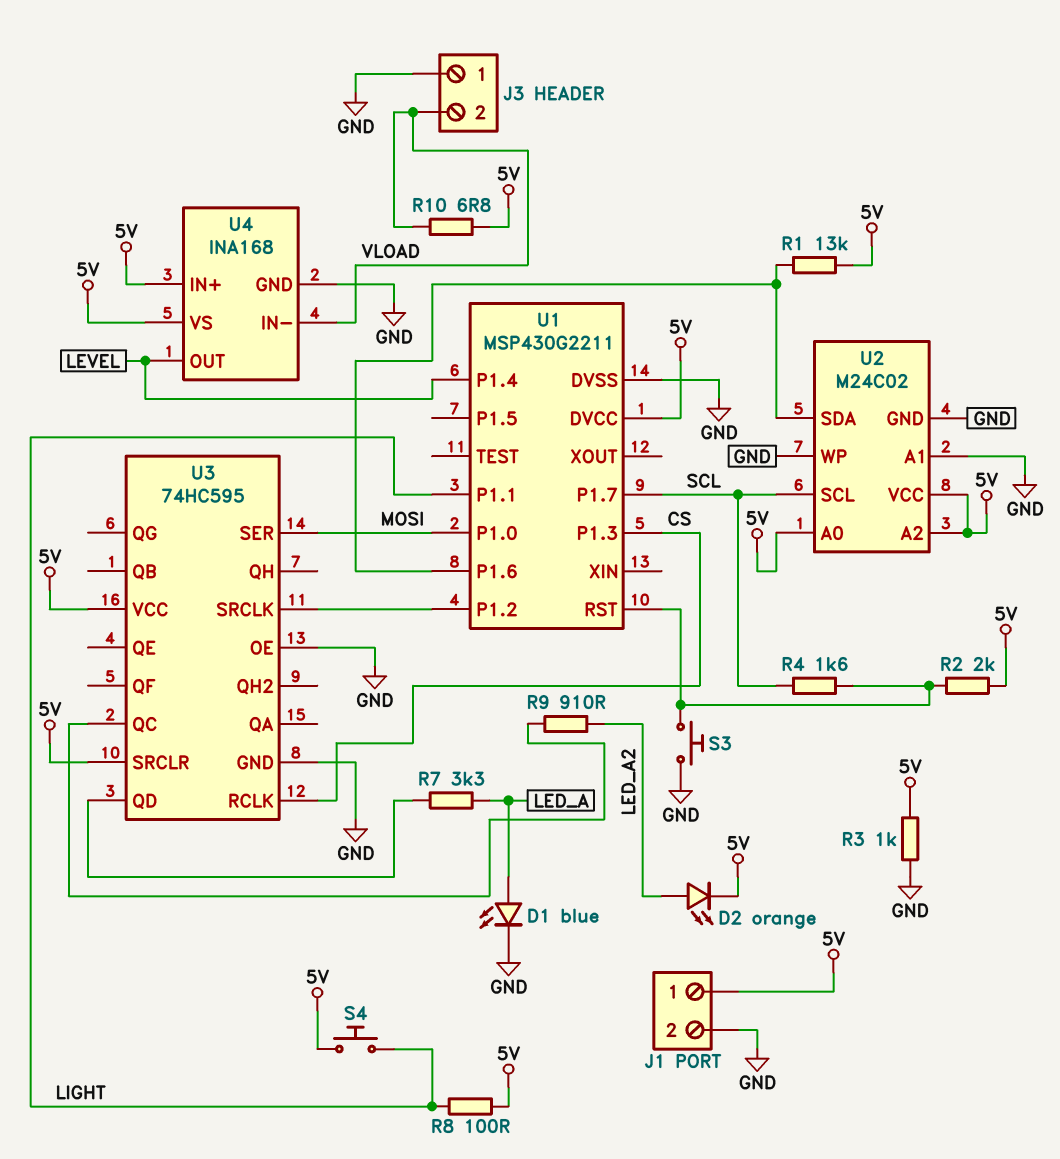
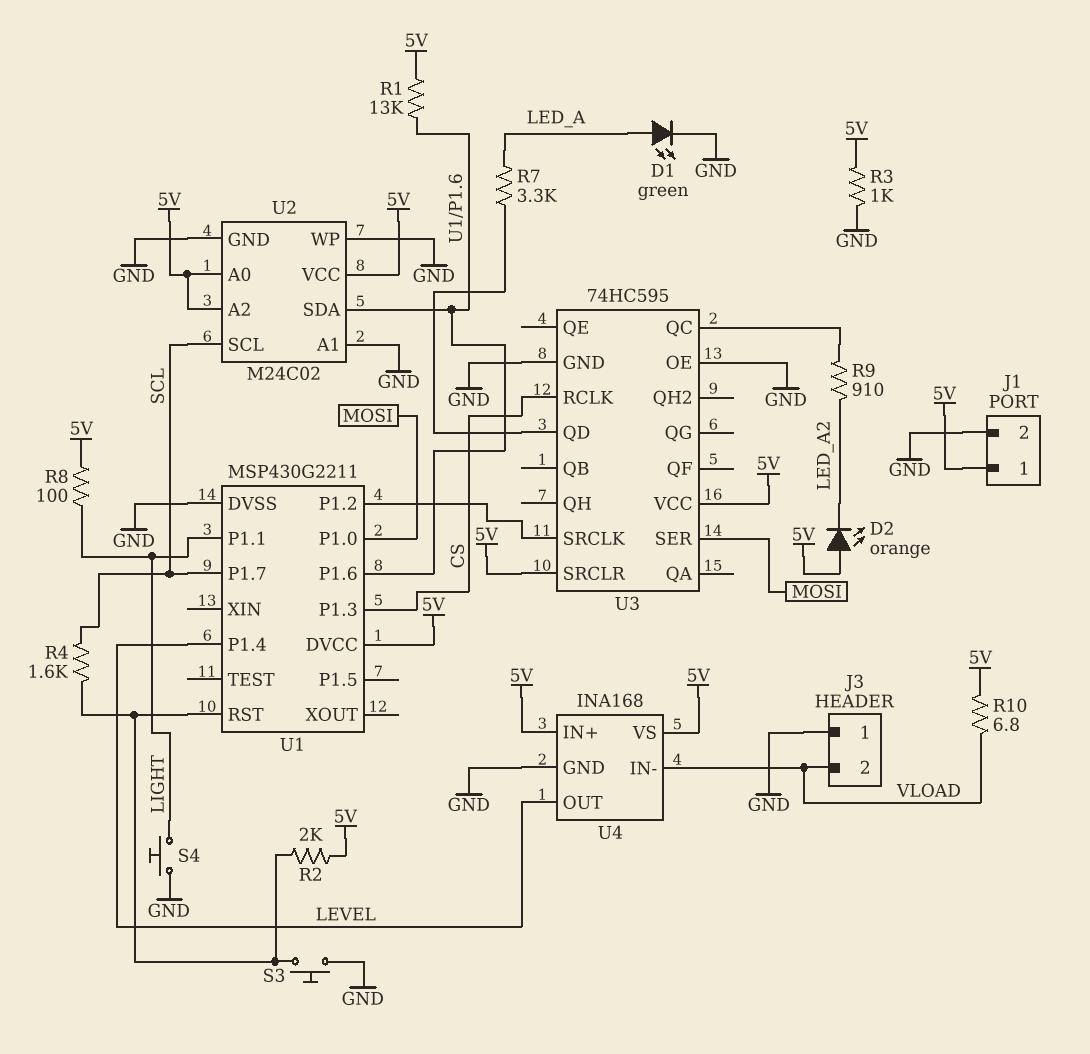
D1: LED blue (A LED_A, K GND) -> LED green (A LED_A, K GND)
D2: LED orange (A LED_A2, K 5V) -> LED orange (A 5V, K LED_A2)
S4: button (5V, LIGHT) -> button (GND, LIGHT)

